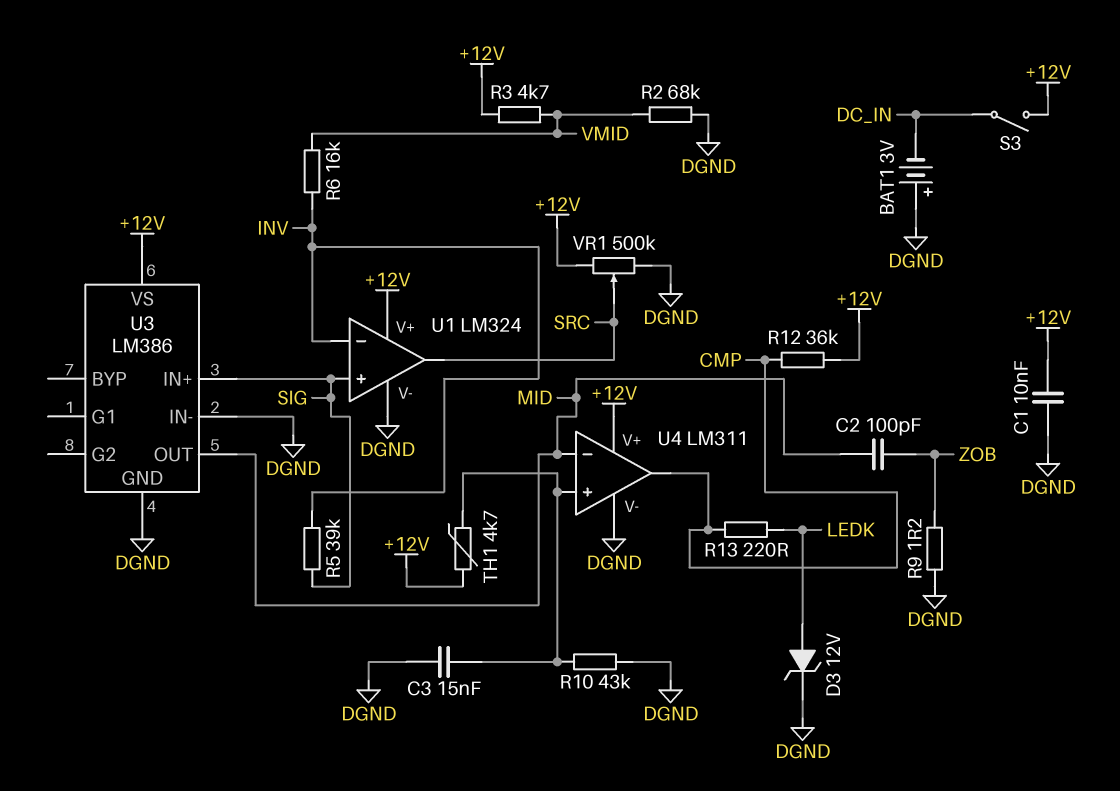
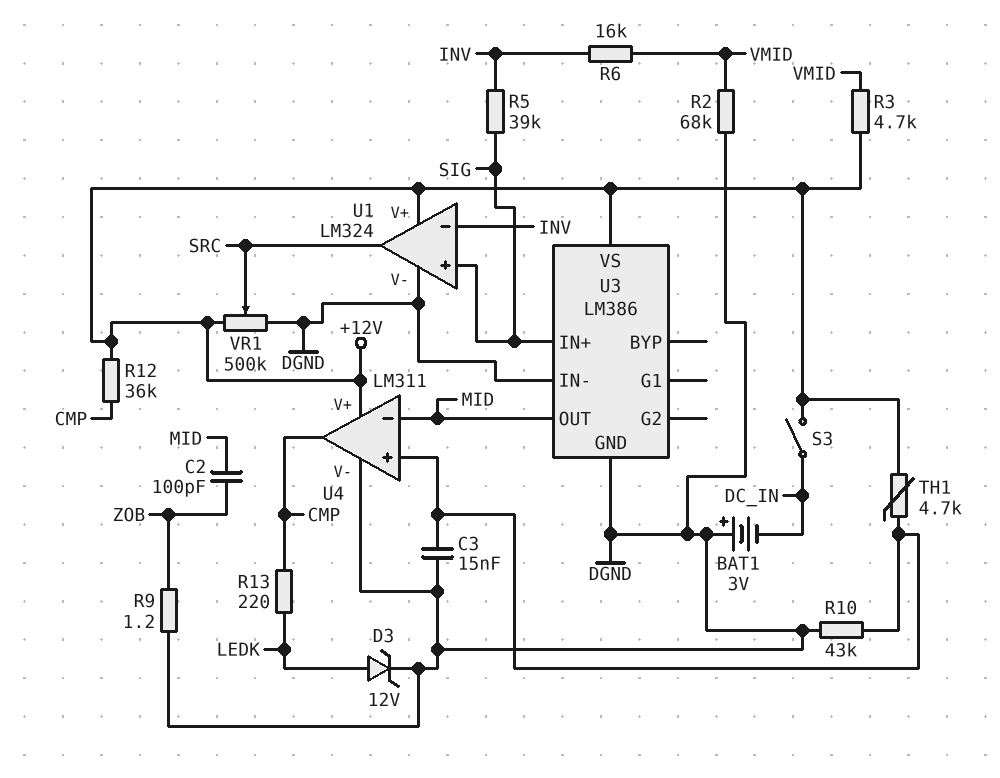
C1: 10nF (+12V, DGND) -> none

